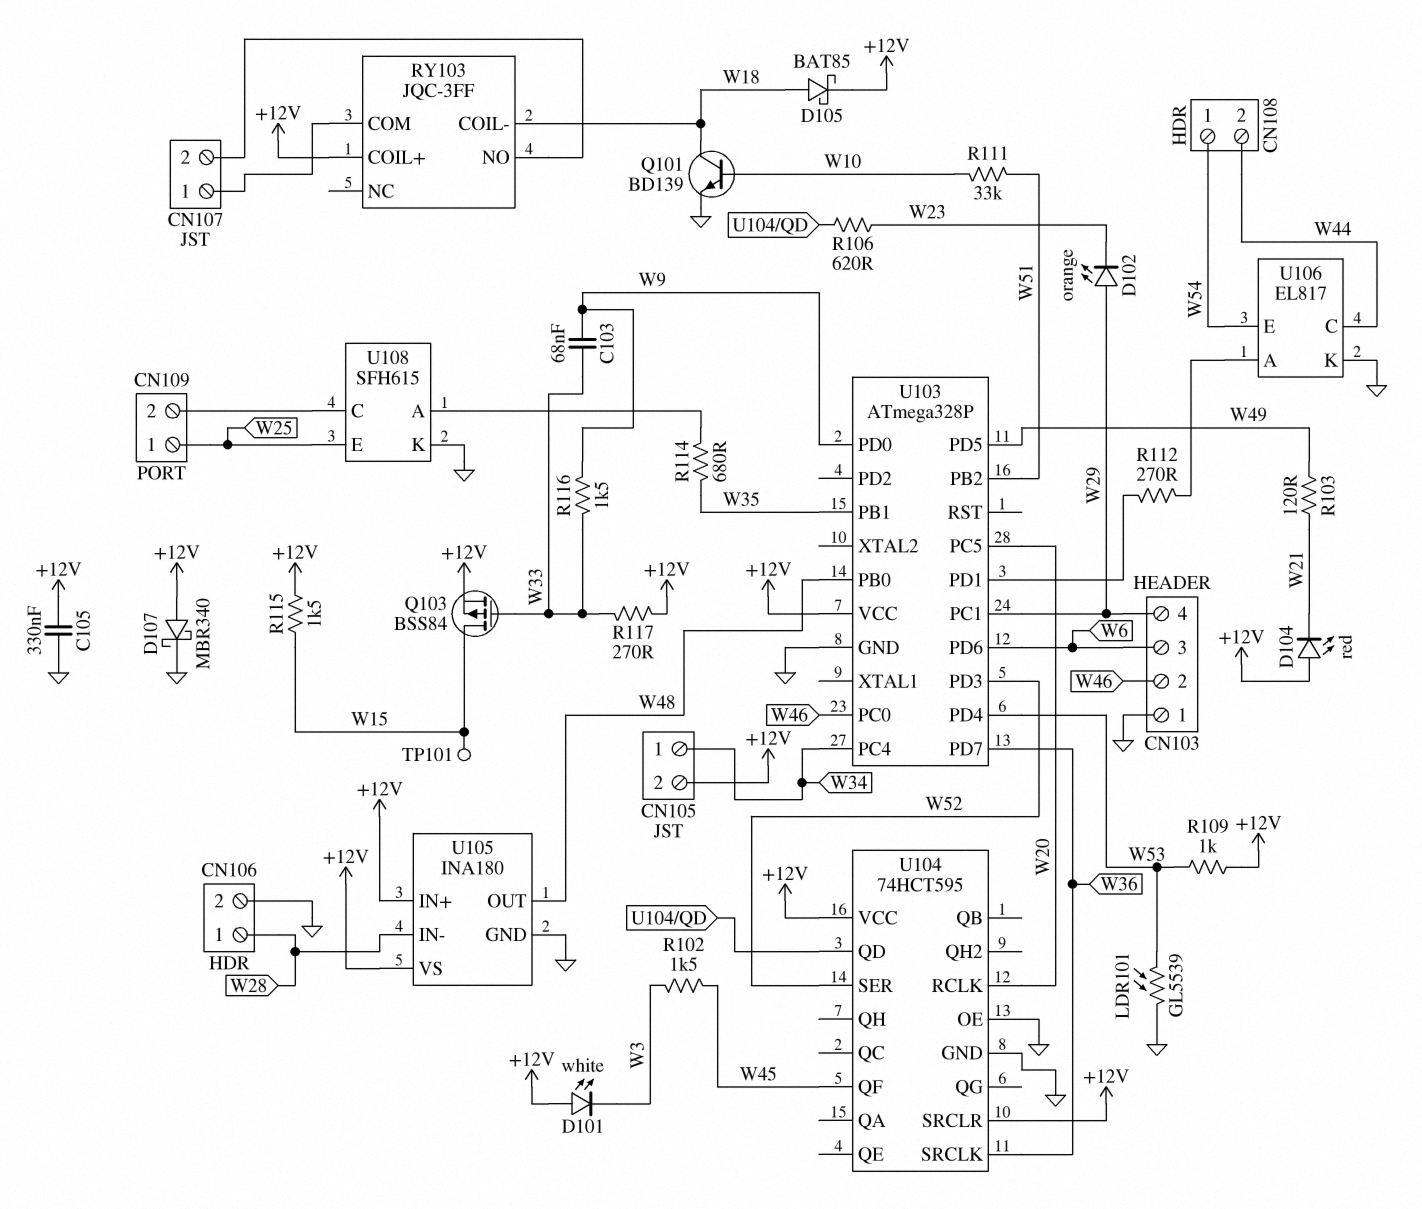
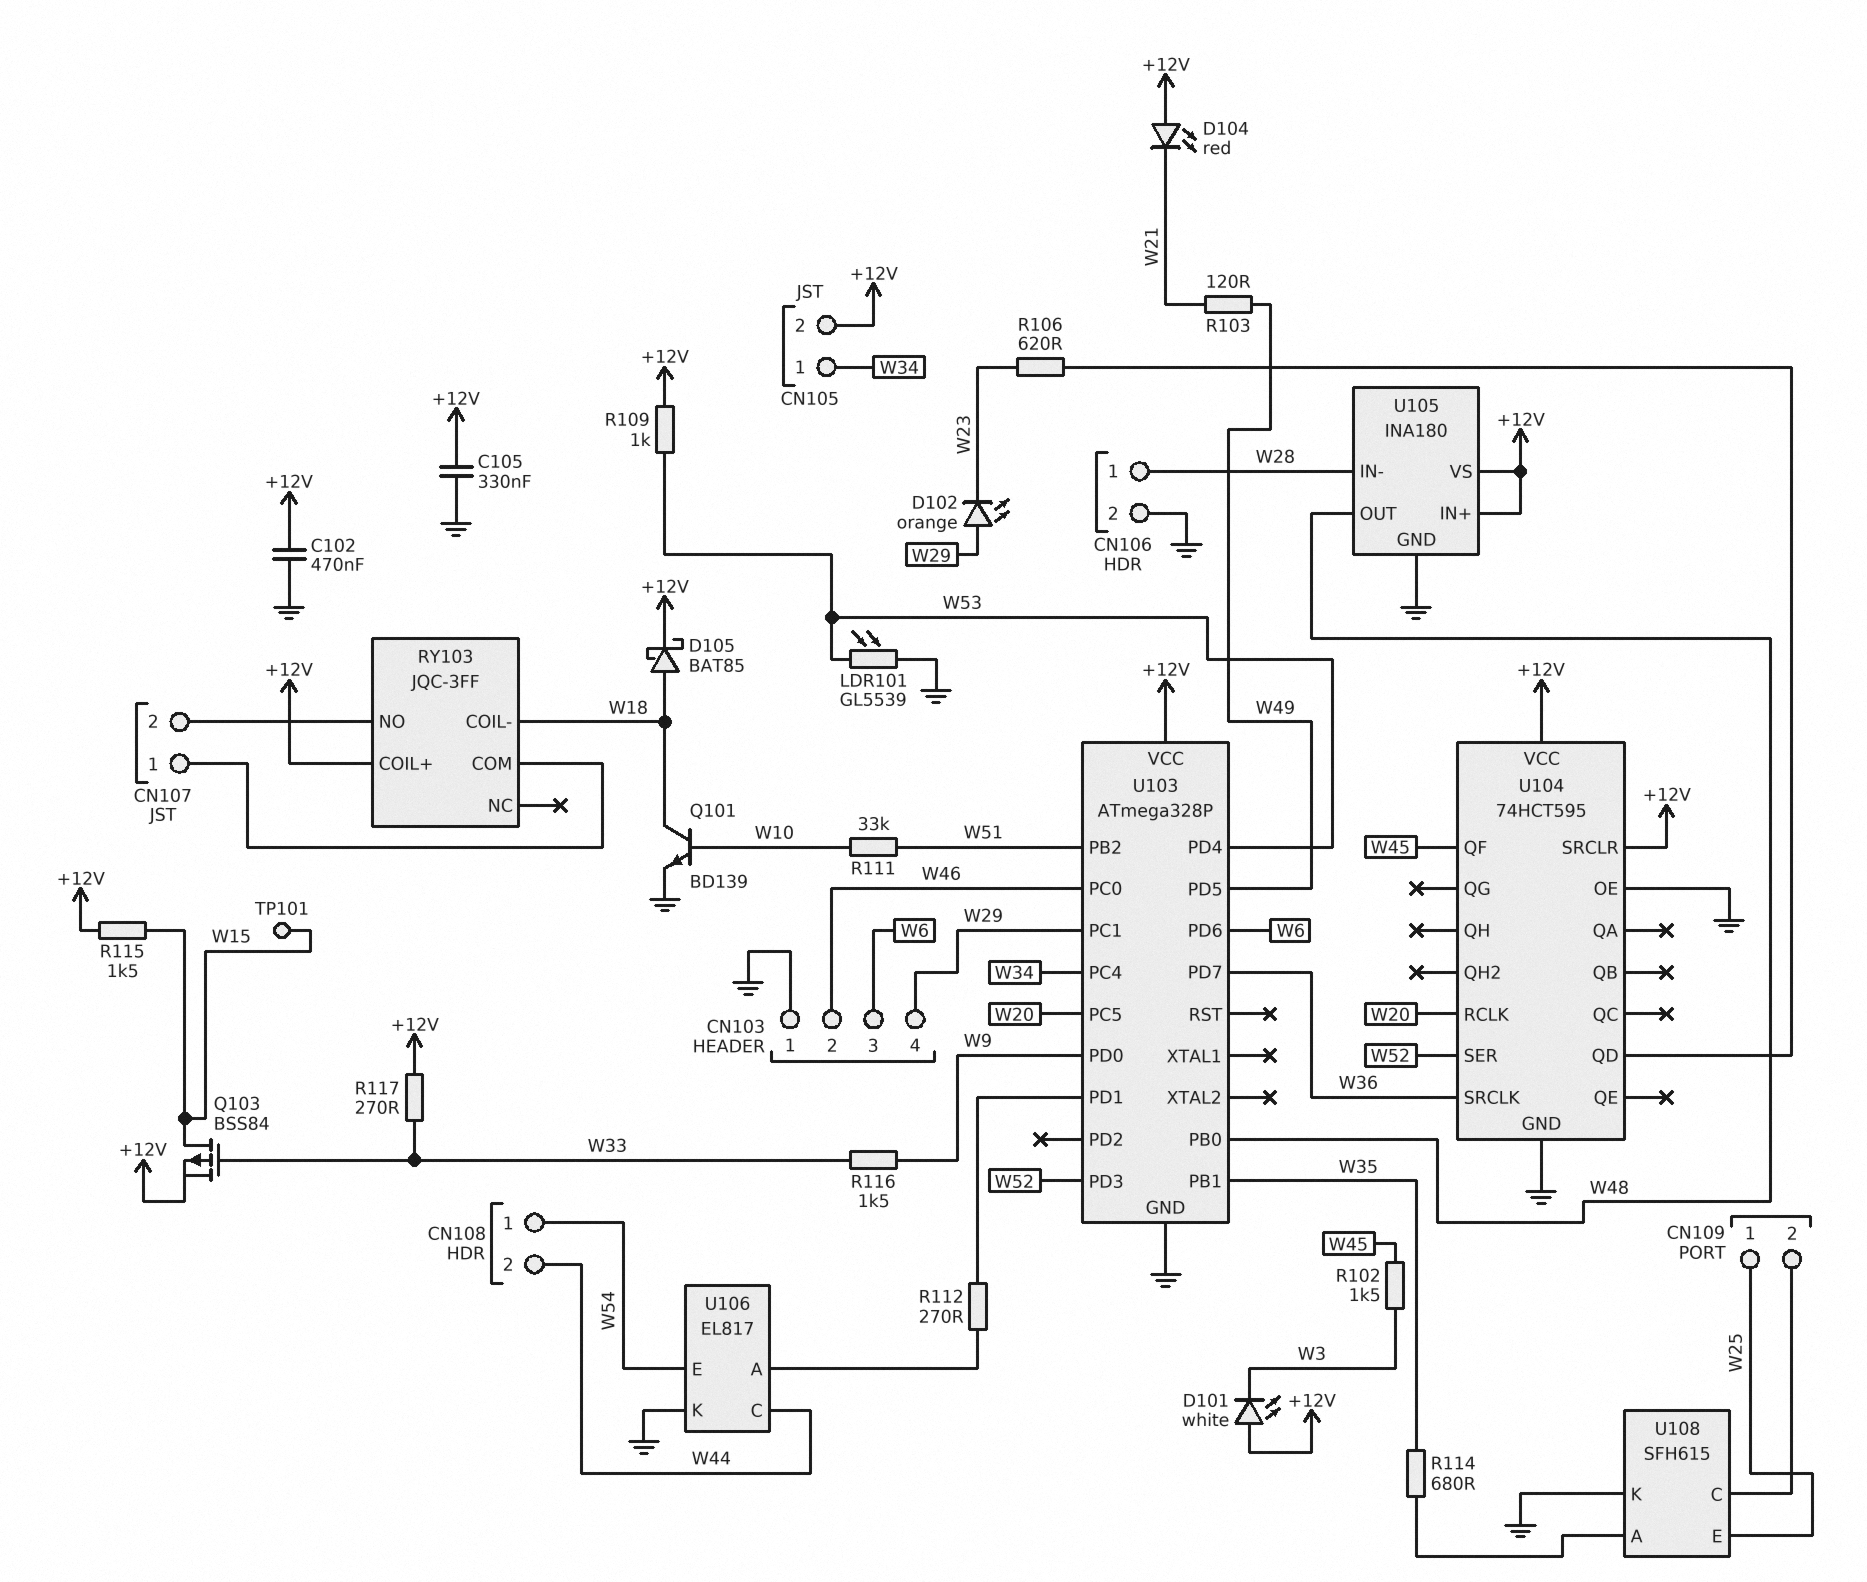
C102: none -> 470nF (+12V, GND)
C103: 68nF (W9, W33) -> none
D107: schottky MBR340 (A +12V, K GND) -> none

